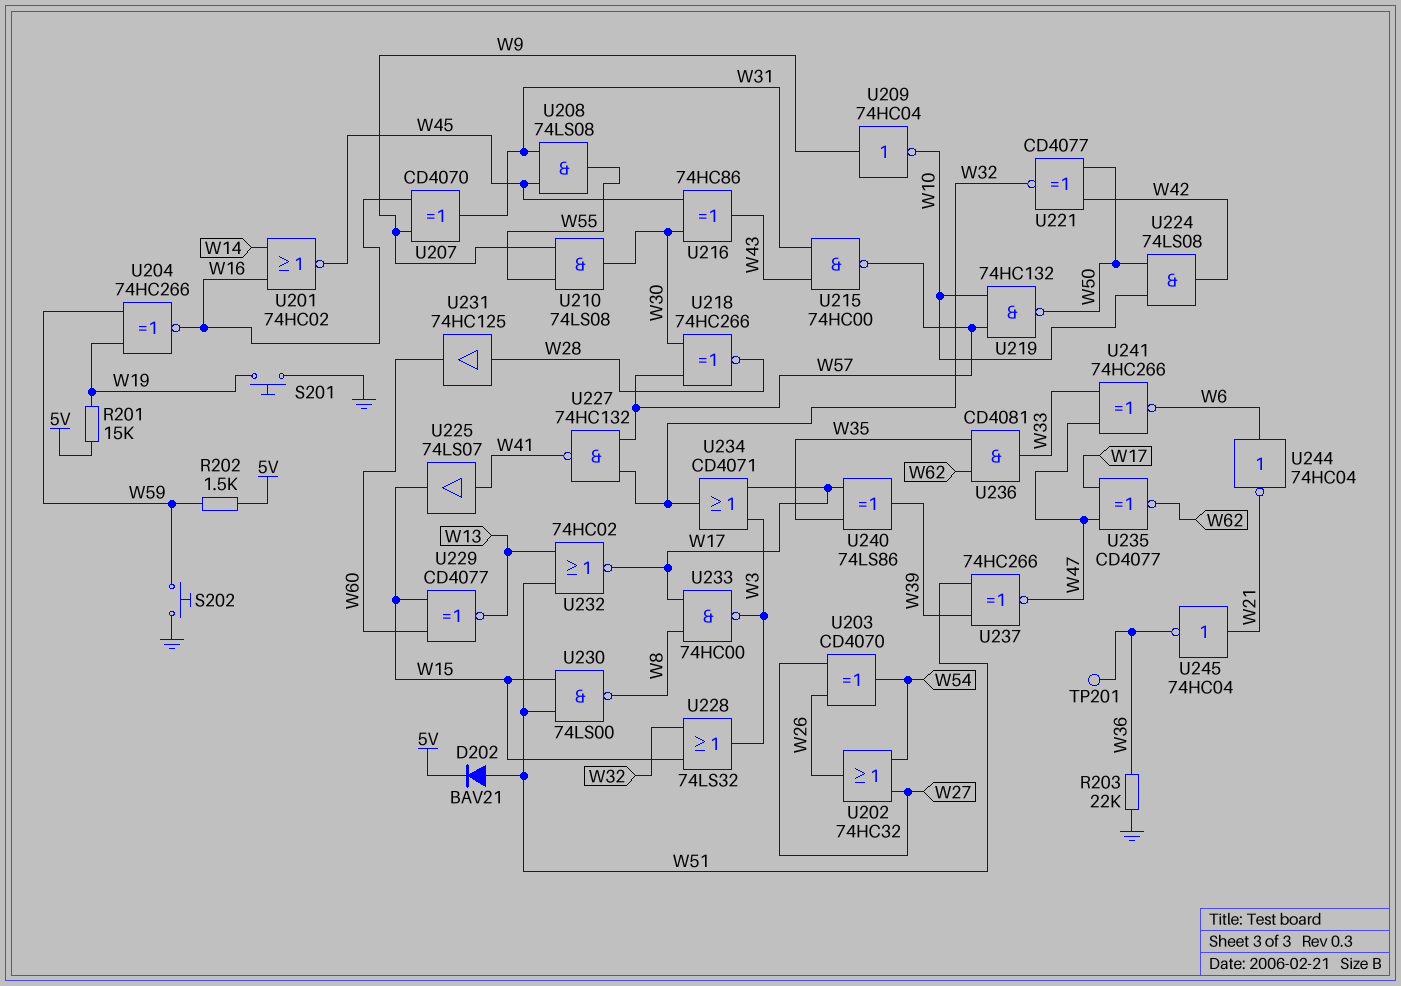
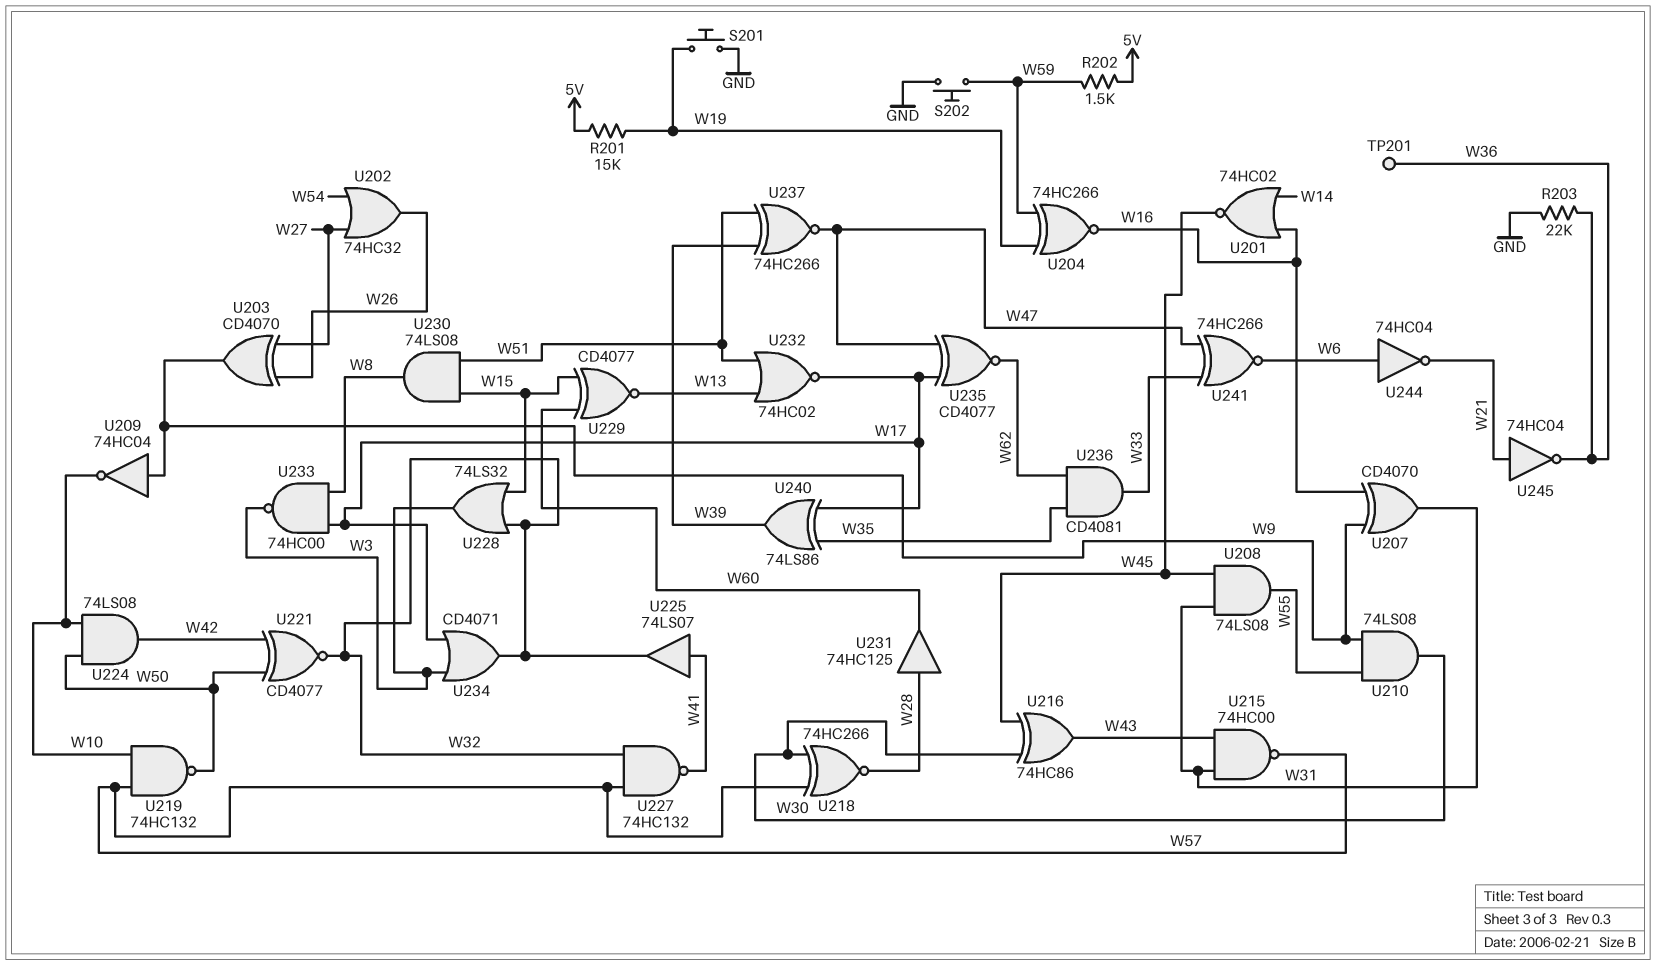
D202: diode BAV21 (A W51, K 5V) -> none
U203: XOR CD4070 (in W26, in W27, out W54) -> XOR CD4070 (in W26, in W27, out W9)
U225: buffer 74LS07 (in W41, out W15) -> buffer 74LS07 (in W41, out W32)
U230: NAND 74LS00 (in W15, in W51, out W8) -> AND 74LS08 (in W15, in W51, out W8)

